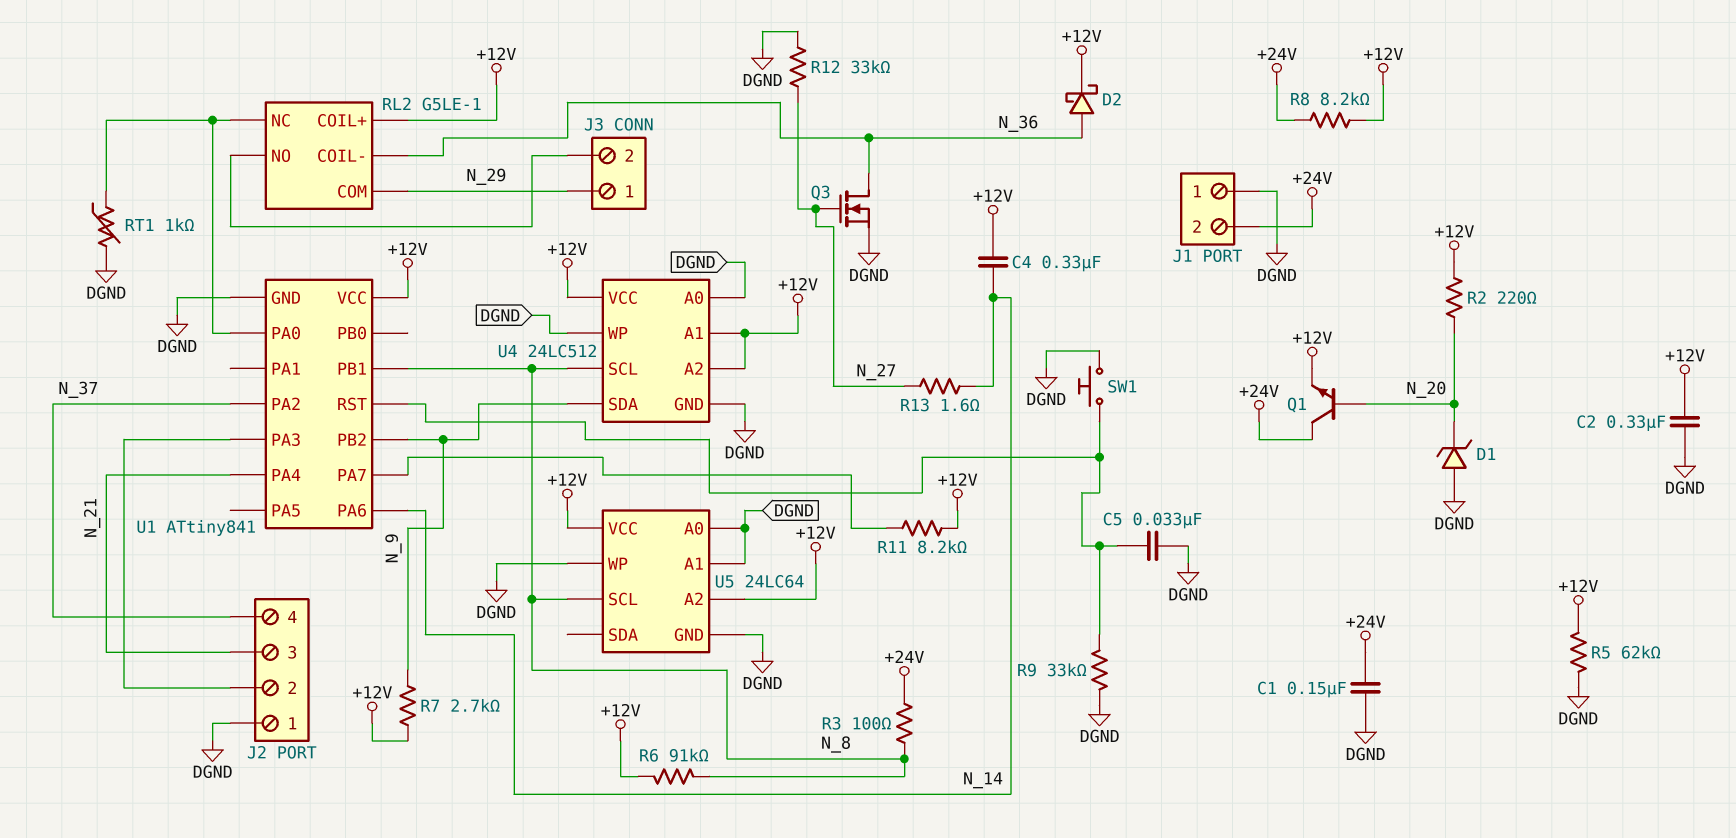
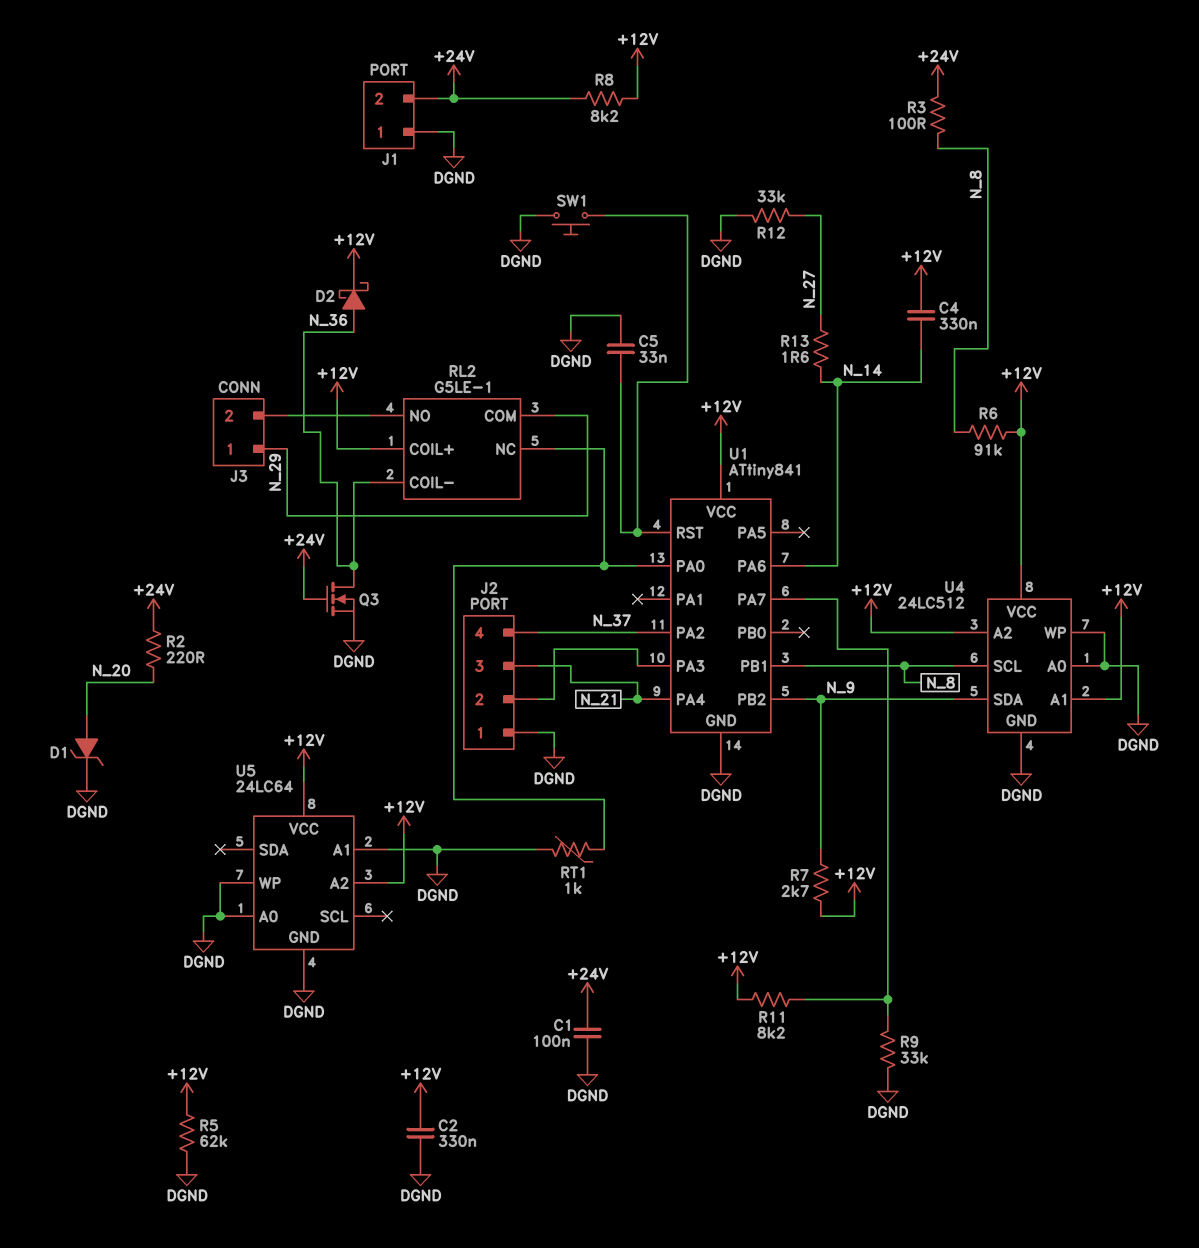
C1: 150nF (+24V, DGND) -> 100nF (+24V, DGND)
D1: zener (A DGND, K N_20) -> zener (A N_20, K DGND)
Q1: NPN (B N_20, C +24V, E +12V) -> none
Q3: NMOS (G N_27, D N_36, S DGND) -> NMOS (G +24V, D N_36, S DGND)
R2: 220 (+12V, N_20) -> 220 (+24V, N_20)
R9: 33k (DGND, U1/RST) -> 33k (DGND, U1/PA7)
U5 pin SCL: N_8 -> none

